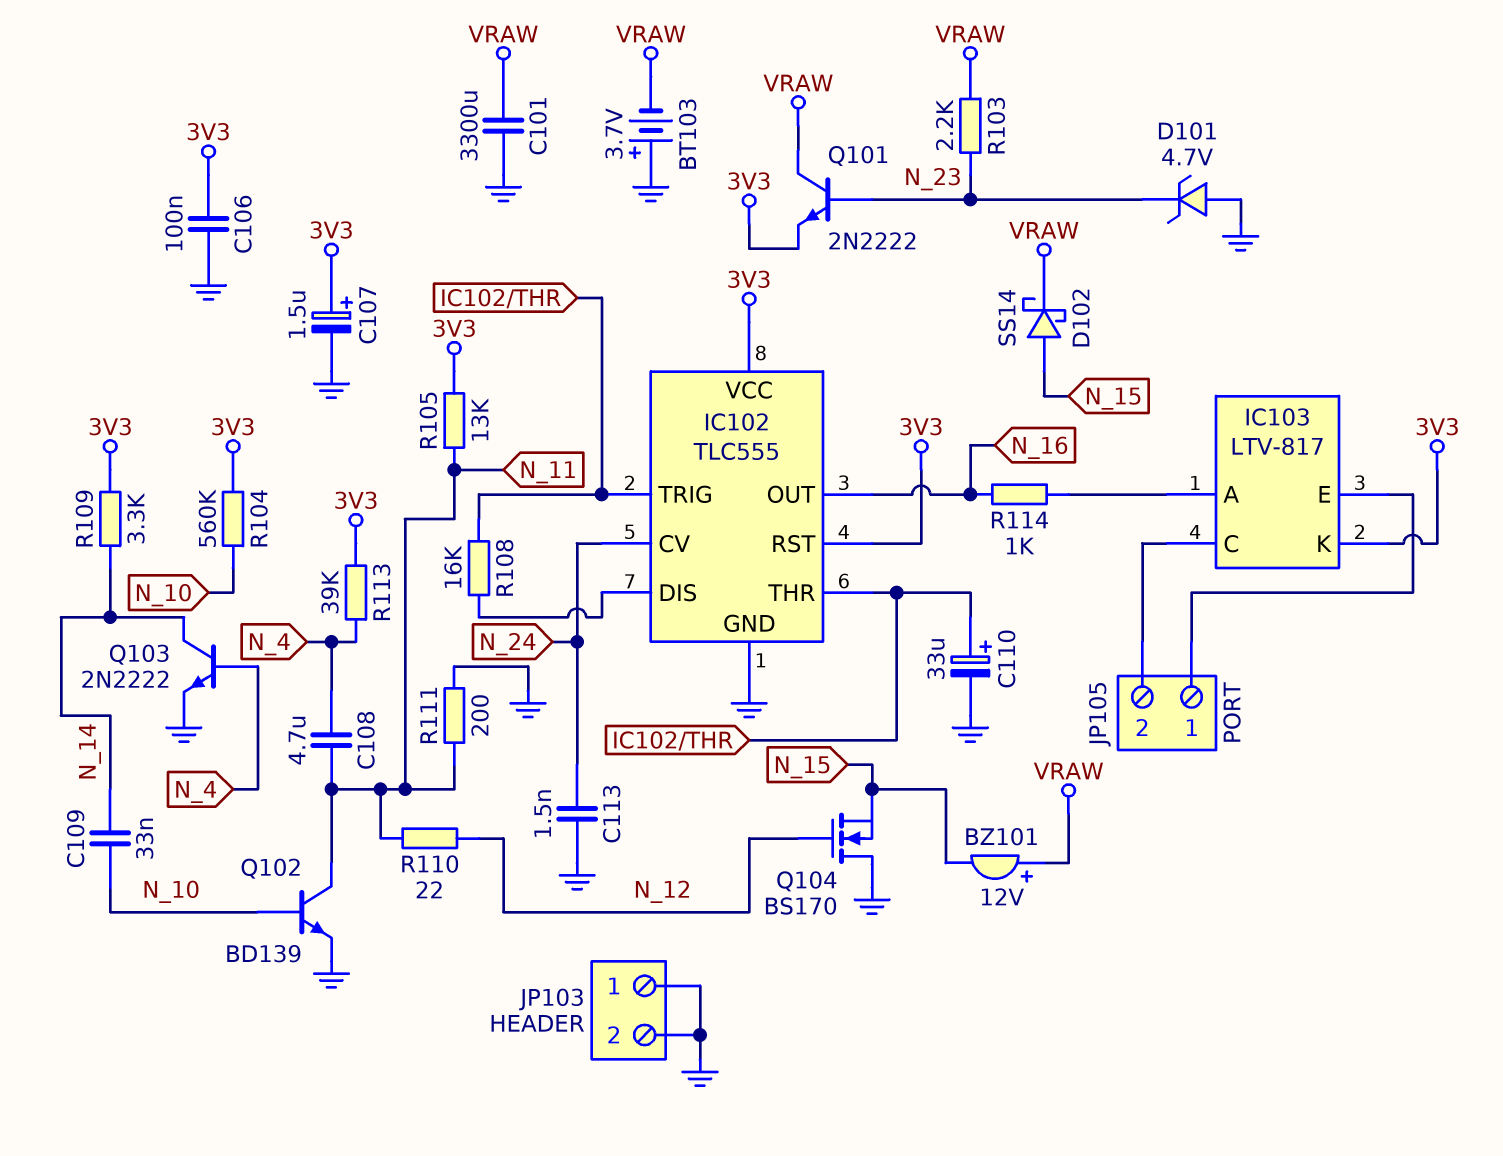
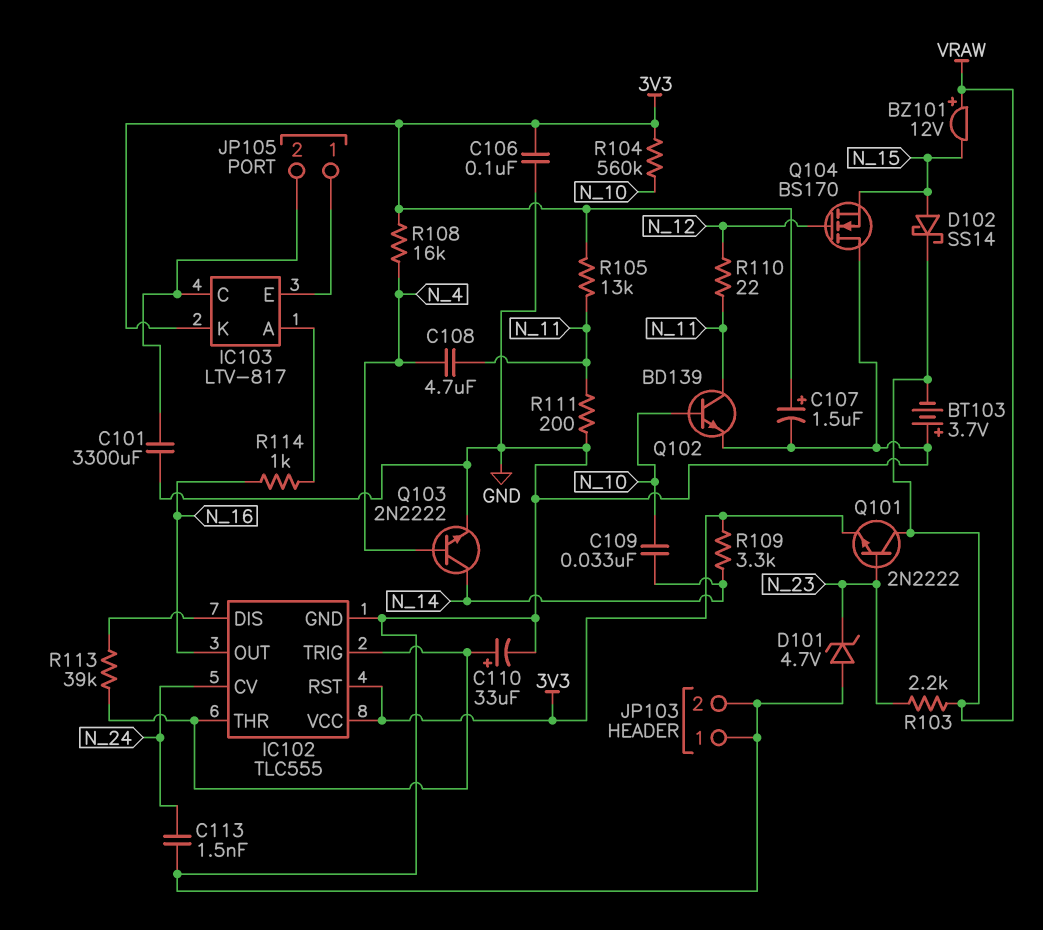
C101: 3300uF (GND, VRAW) -> 3300uF (GND, IC103/C)
R108: 16k (IC102/DIS, IC102/THR) -> 16k (3V3, N_4)
R113: 39k (3V3, N_4) -> 39k (IC102/DIS, IC102/THR)

